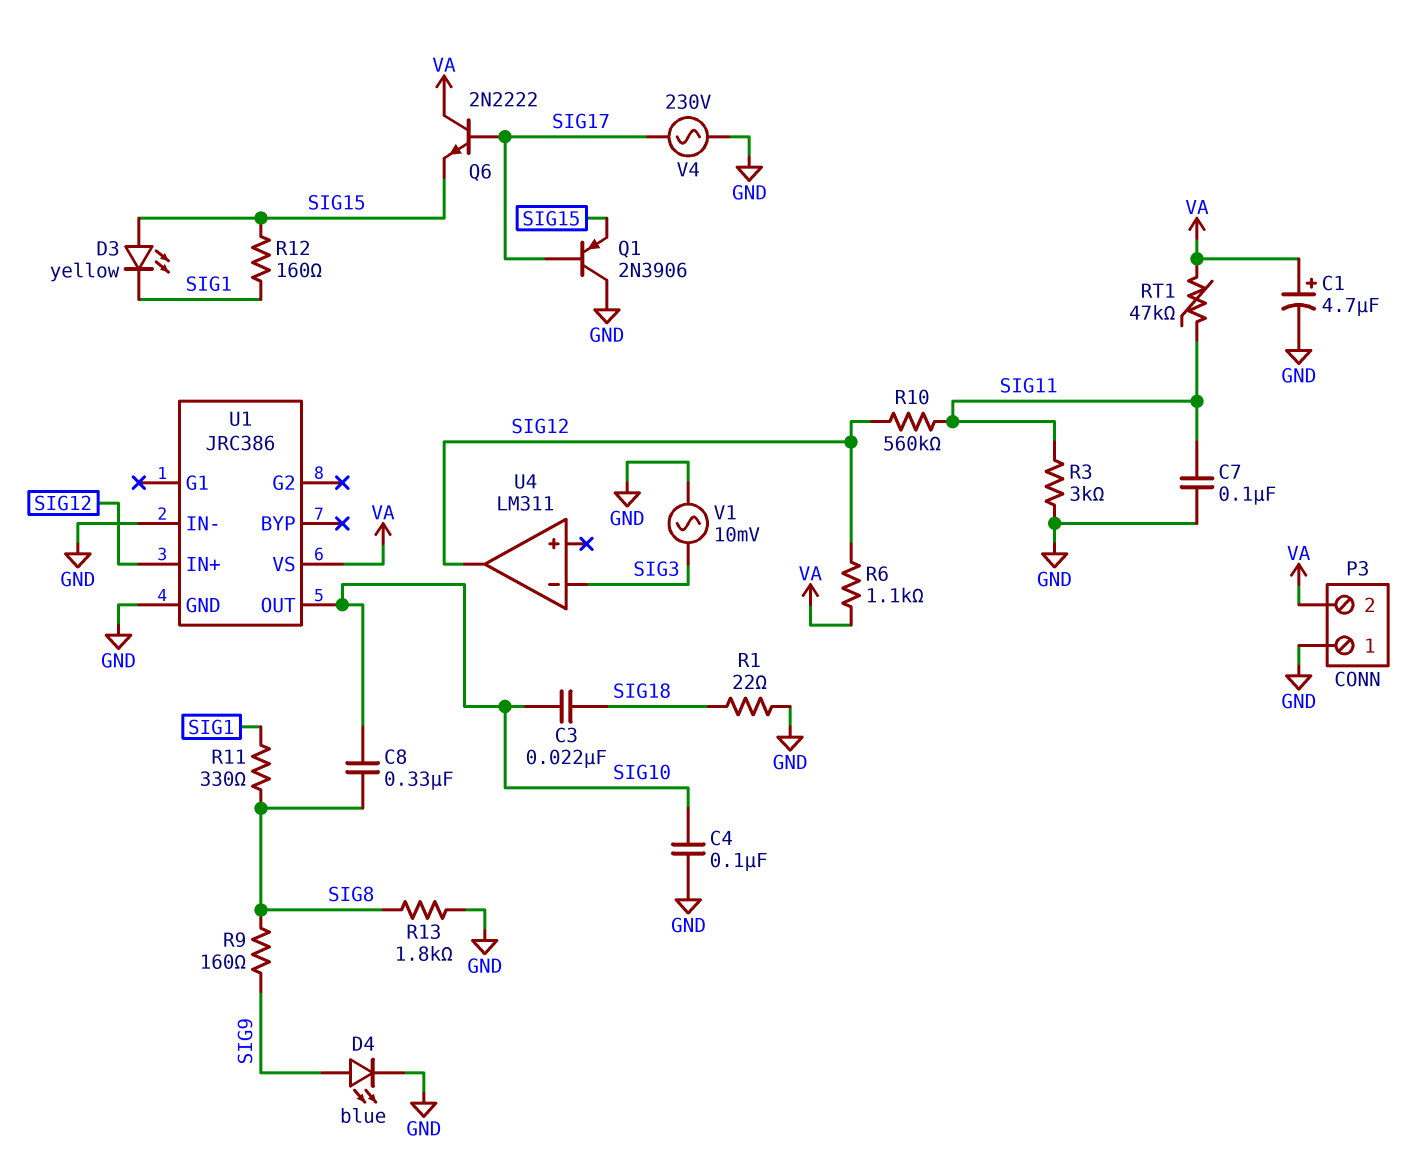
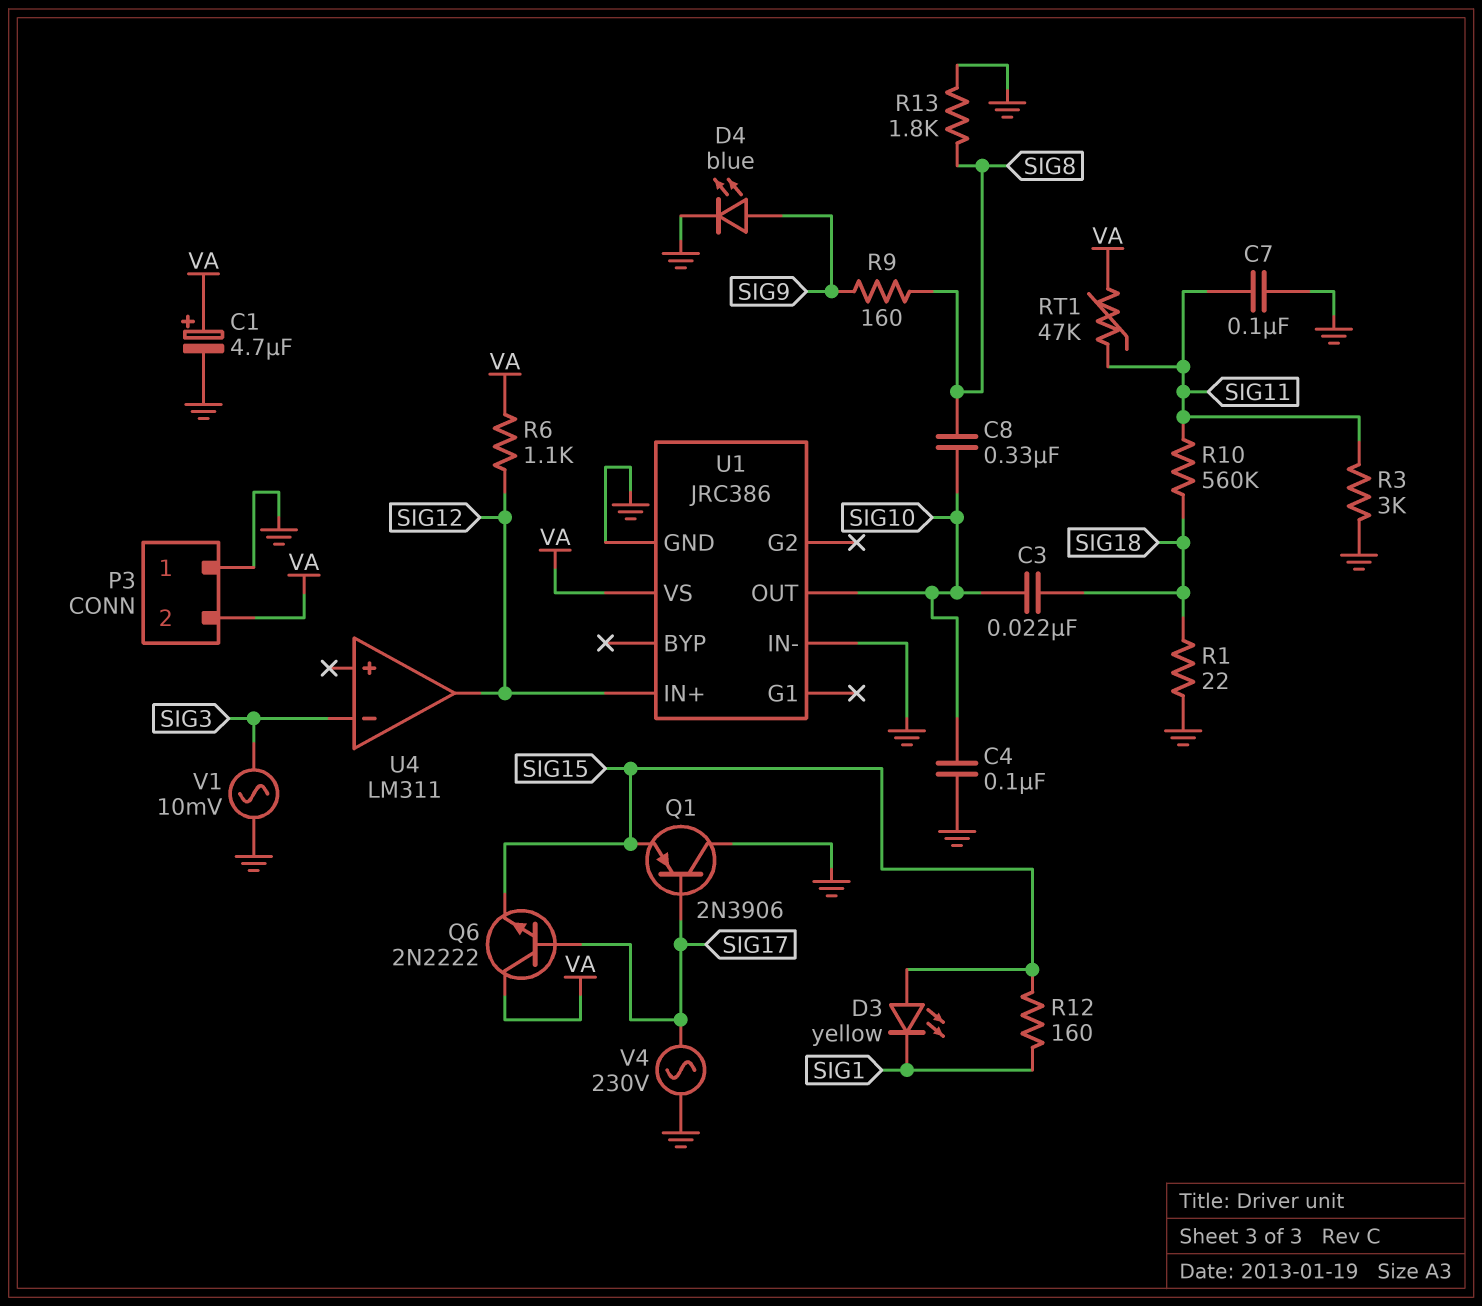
R10: 560k (SIG11, SIG12) -> 560k (SIG11, SIG18)
R11: 330 (SIG1, SIG8) -> none

